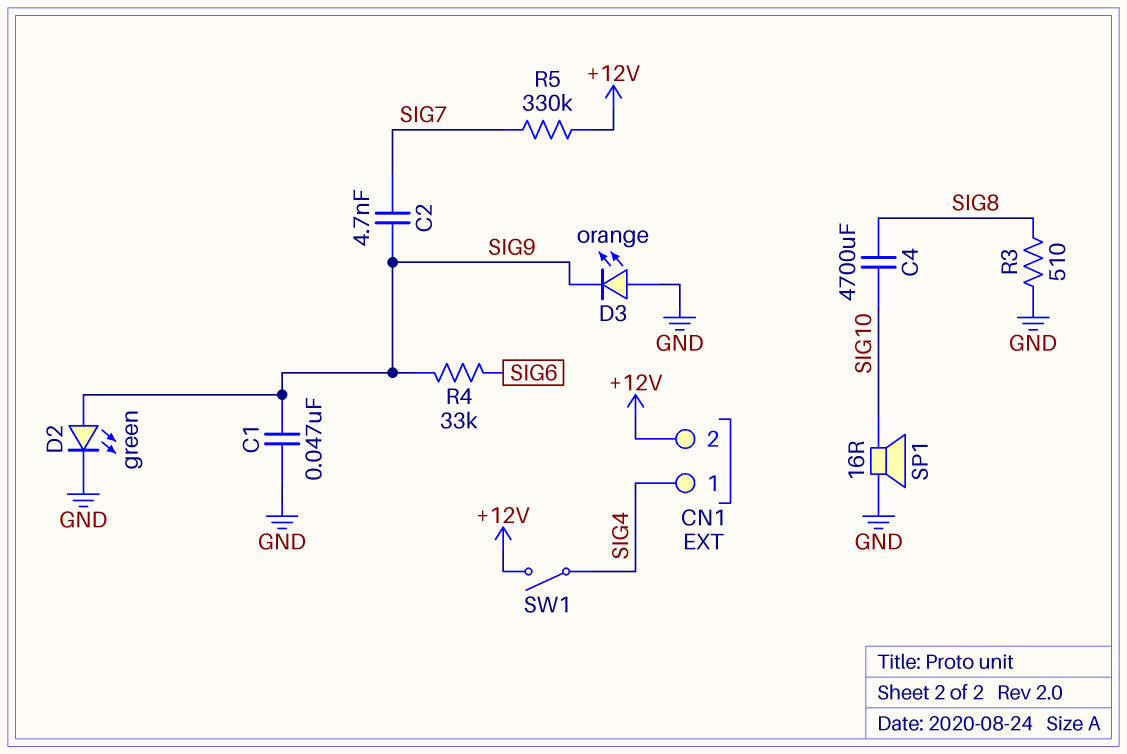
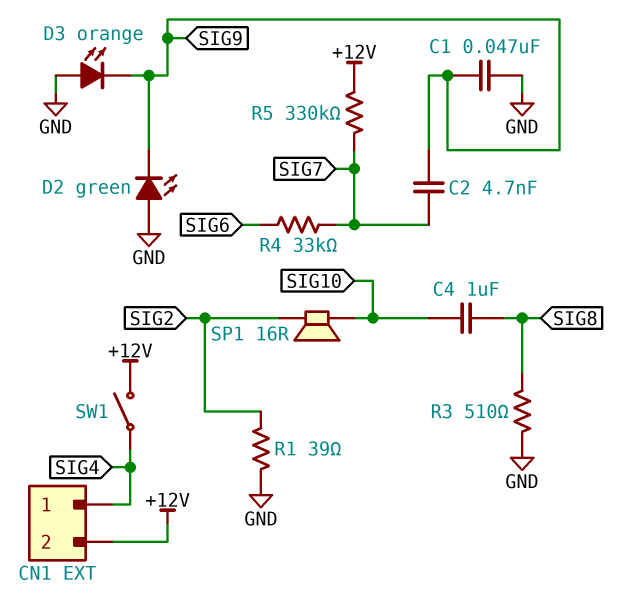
C4: 4700uF (SIG8, SIG10) -> 1uF (SIG8, SIG10)
D2: LED green (A SIG9, K GND) -> LED green (A GND, K SIG9)
R1: none -> 39 (GND, SIG2)
R4: 33k (SIG6, SIG9) -> 33k (SIG6, SIG7)
SP1: speaker 16R (GND, SIG10) -> speaker 16R (SIG2, SIG10)

